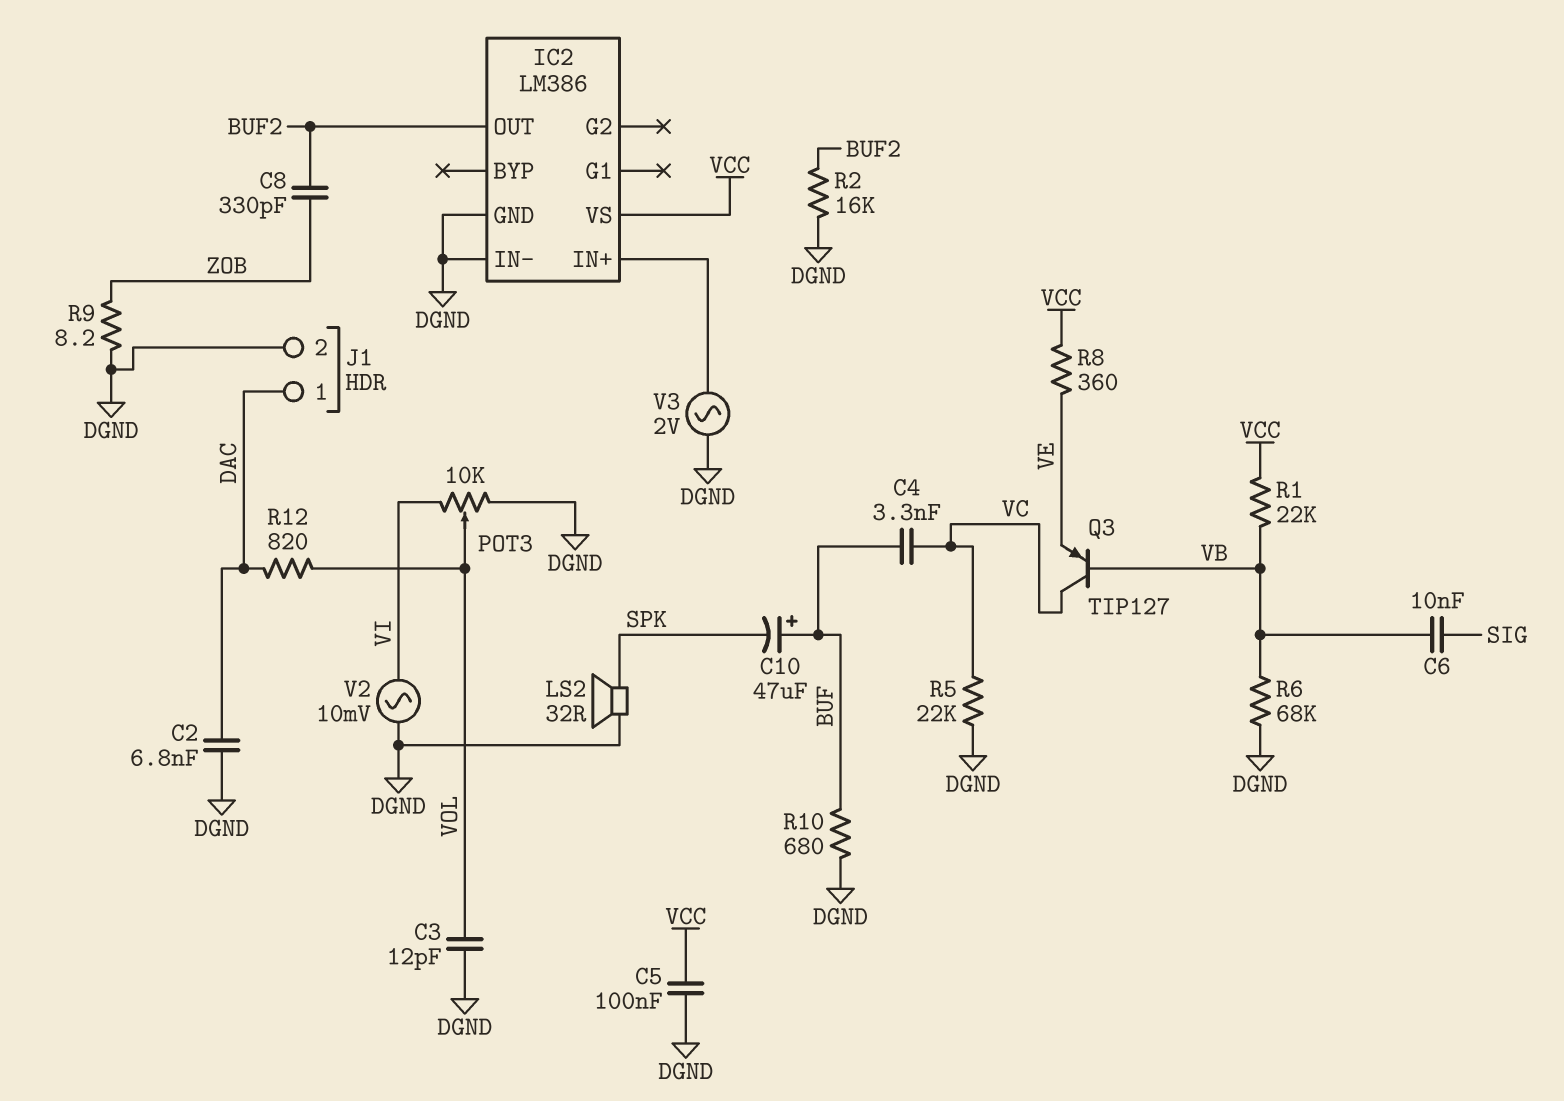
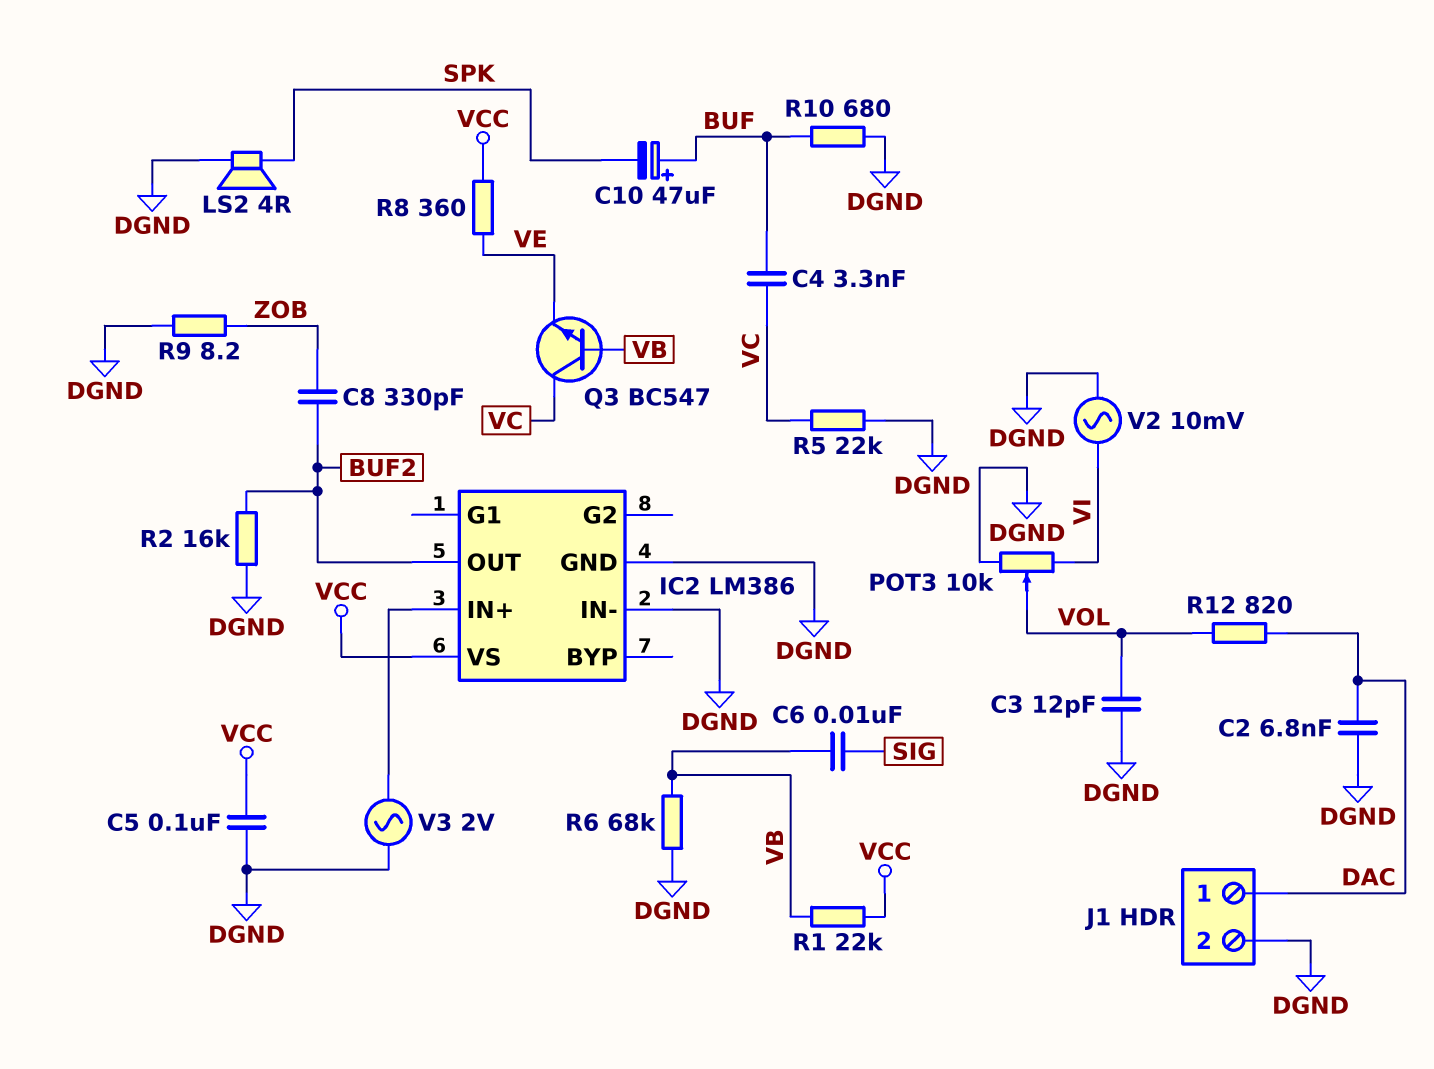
LS2: speaker 32R (DGND, SPK) -> speaker 4R (DGND, SPK)
Q3: PNP TIP127 (B VB, C VC, E VE) -> NPN BC547 (B VB, C VC, E VE)

